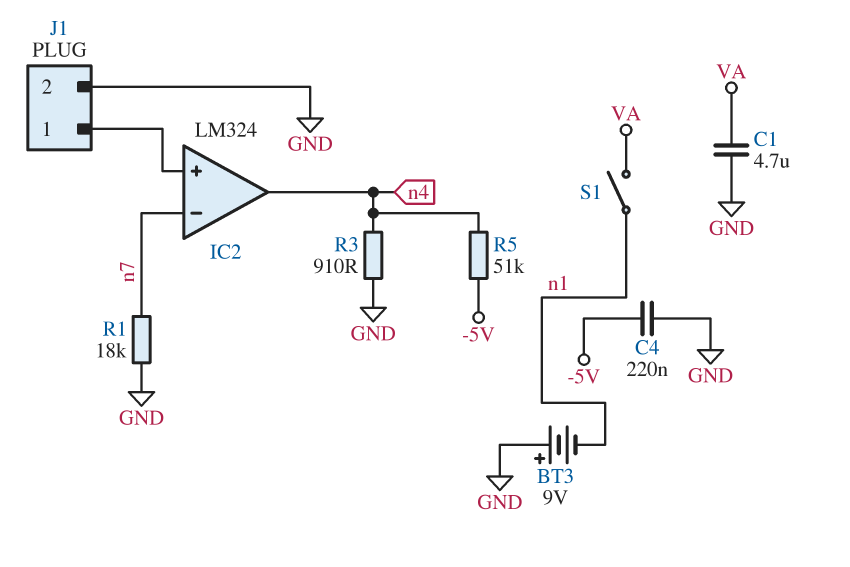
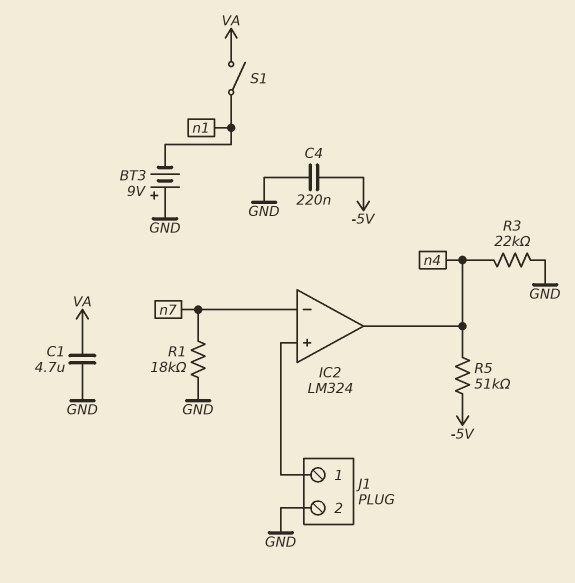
R3: 910 (GND, n4) -> 22k (GND, n4)

